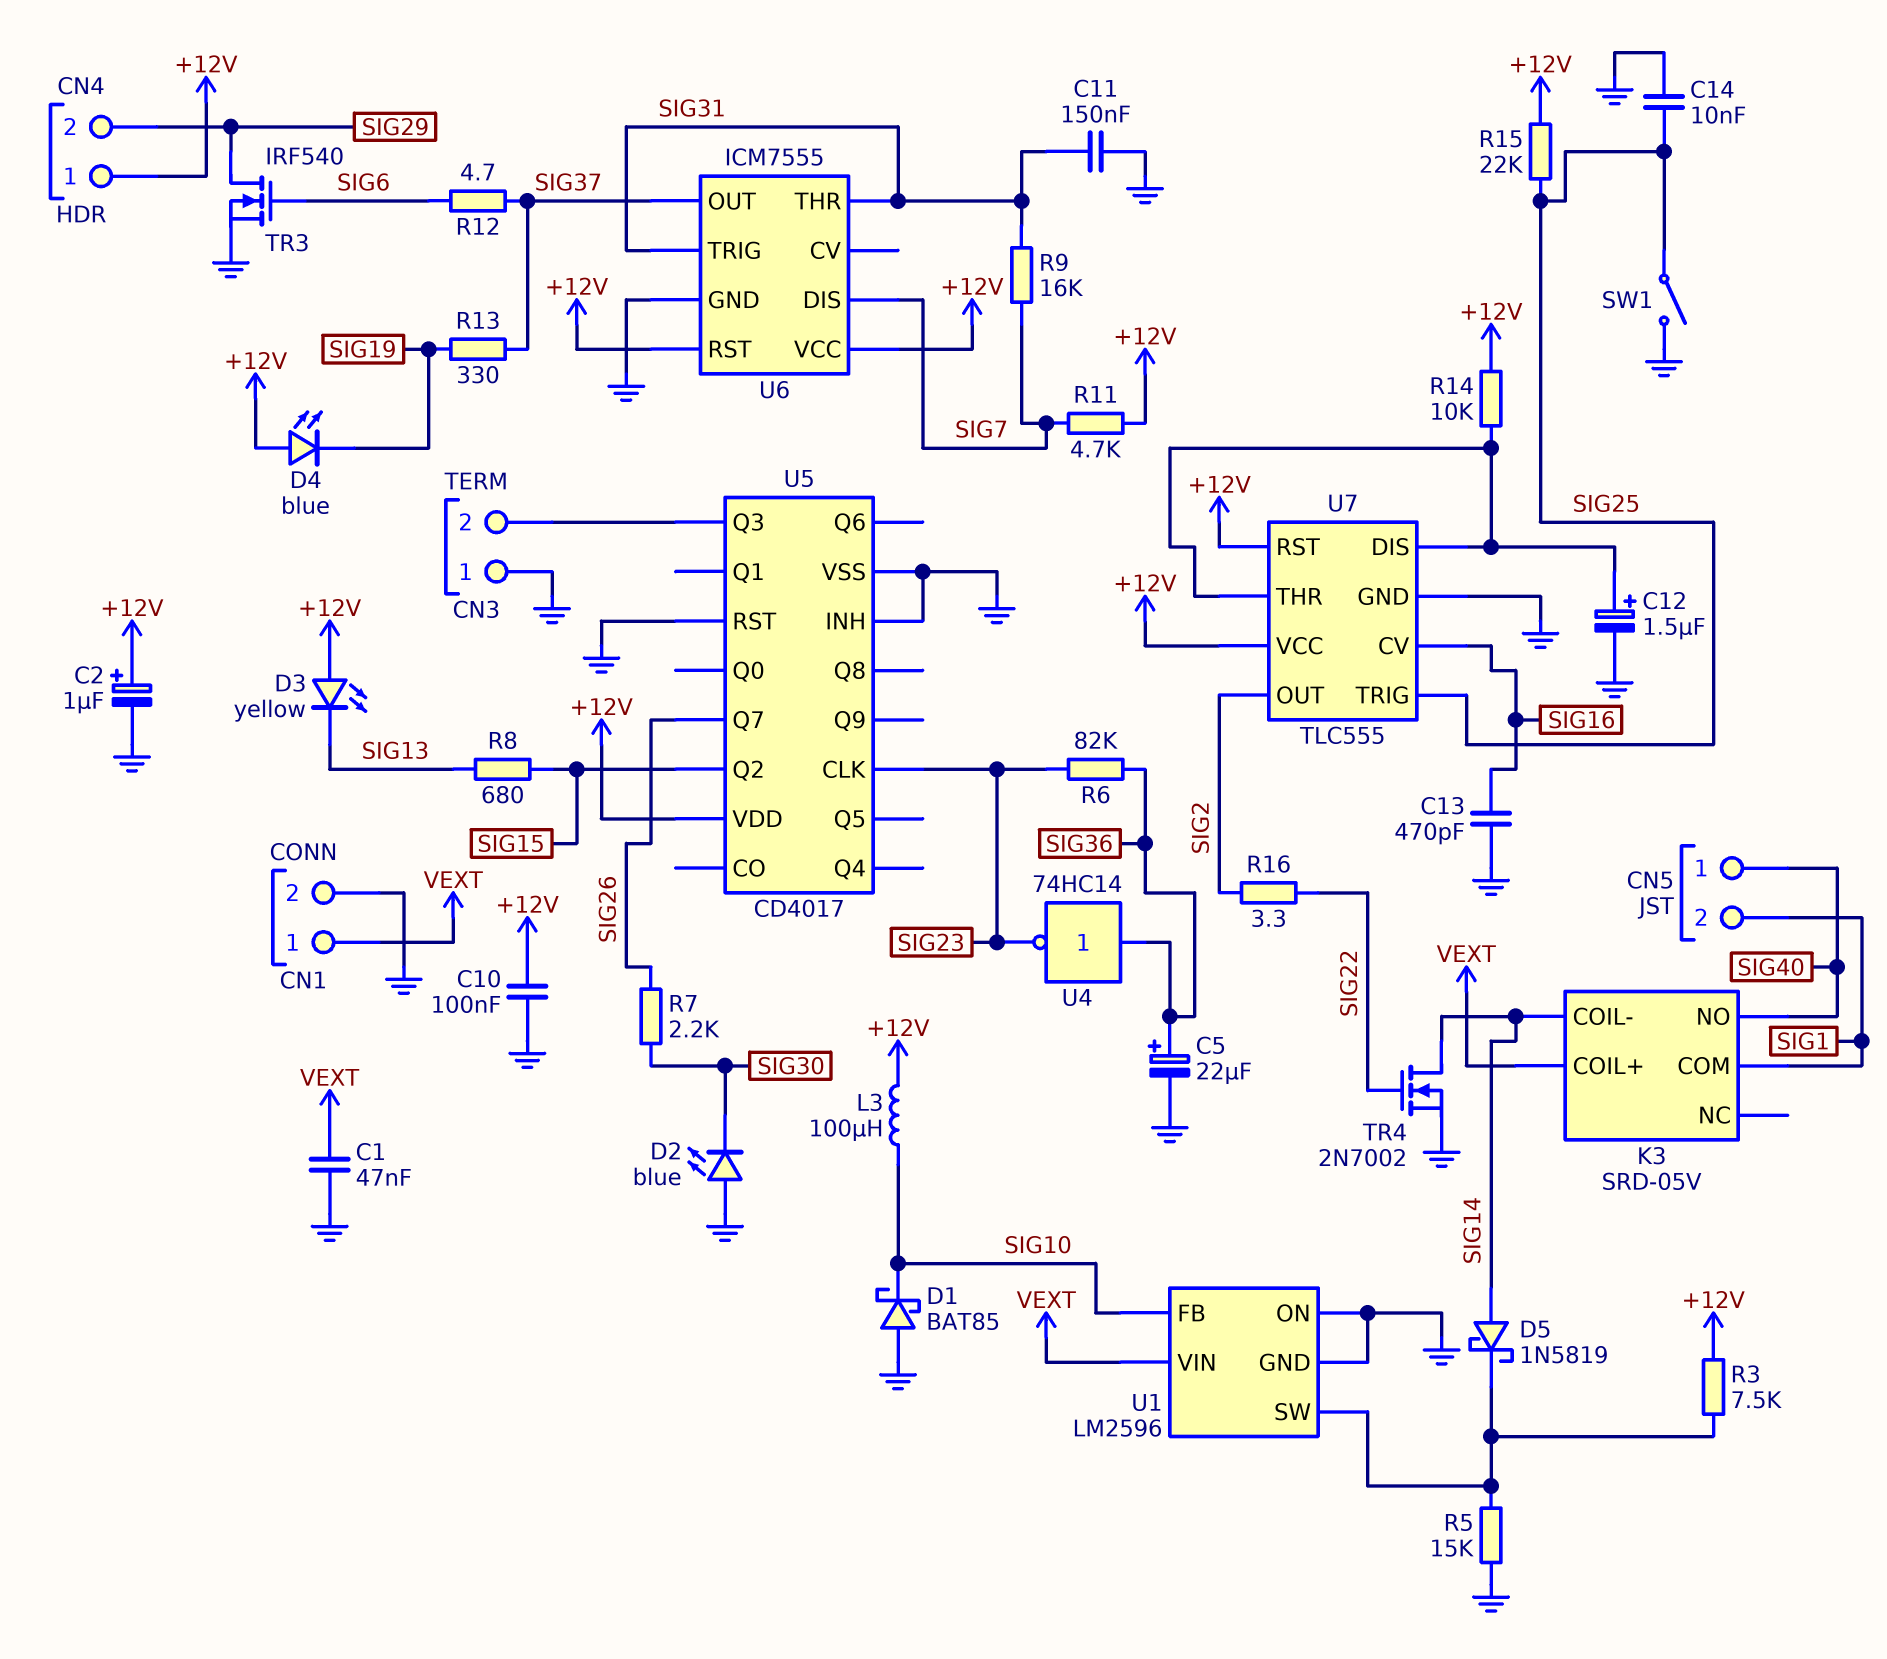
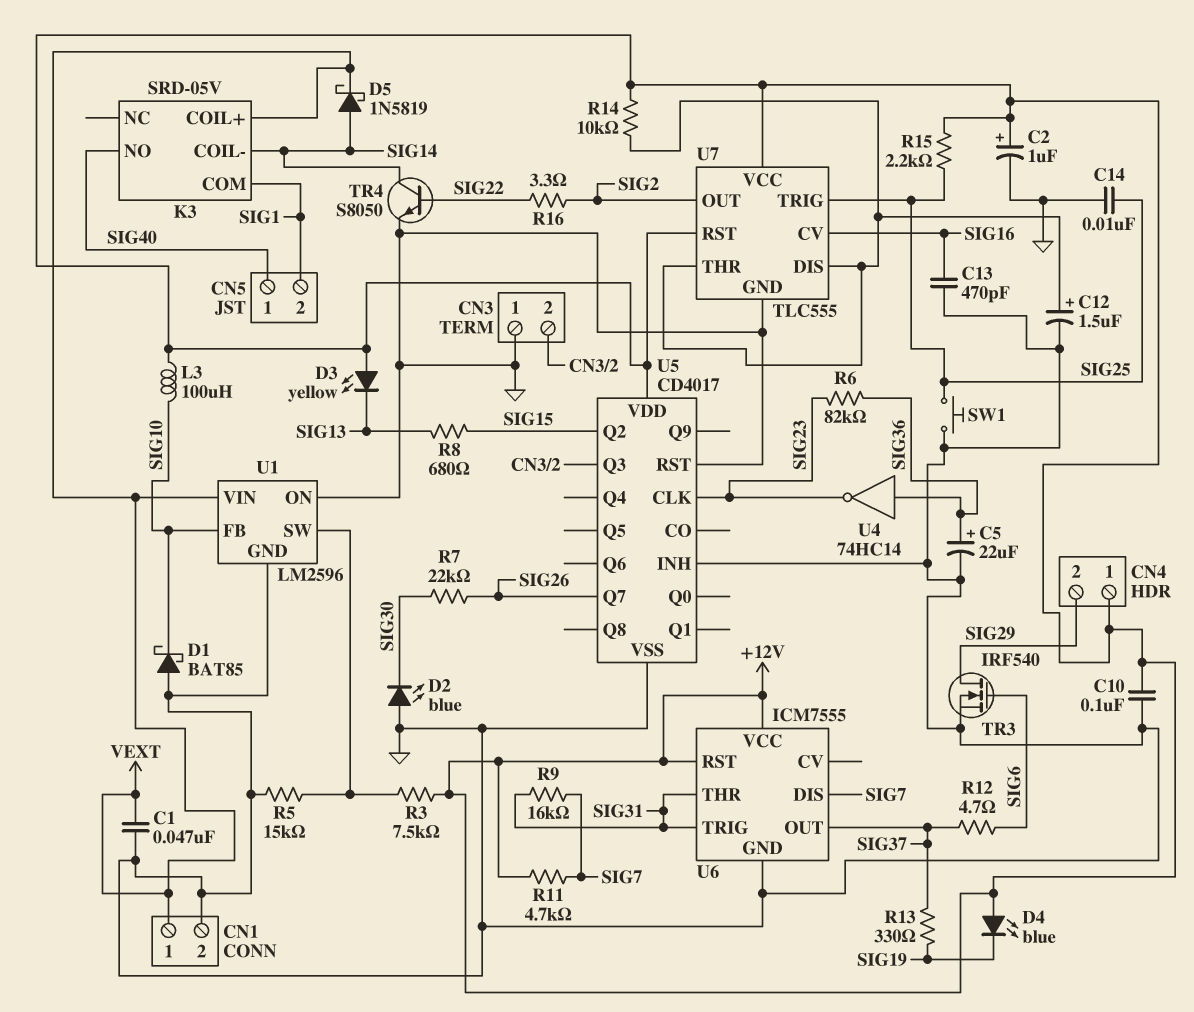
C11: 150nF (GND, SIG31) -> none
D5: schottky 1N5819 (A SIG14, K U1/SW) -> schottky 1N5819 (A SIG14, K VEXT)
R7: 2.2k (SIG26, SIG30) -> 22k (SIG26, SIG30)
R15: 22k (+12V, SIG25) -> 2.2k (+12V, SIG25)
SW1: switch (GND, SIG25) -> button (GND, SIG25)
TR4: NMOS 2N7002 (G SIG22, D SIG14, S GND) -> NPN S8050 (B SIG22, C SIG14, E GND)

